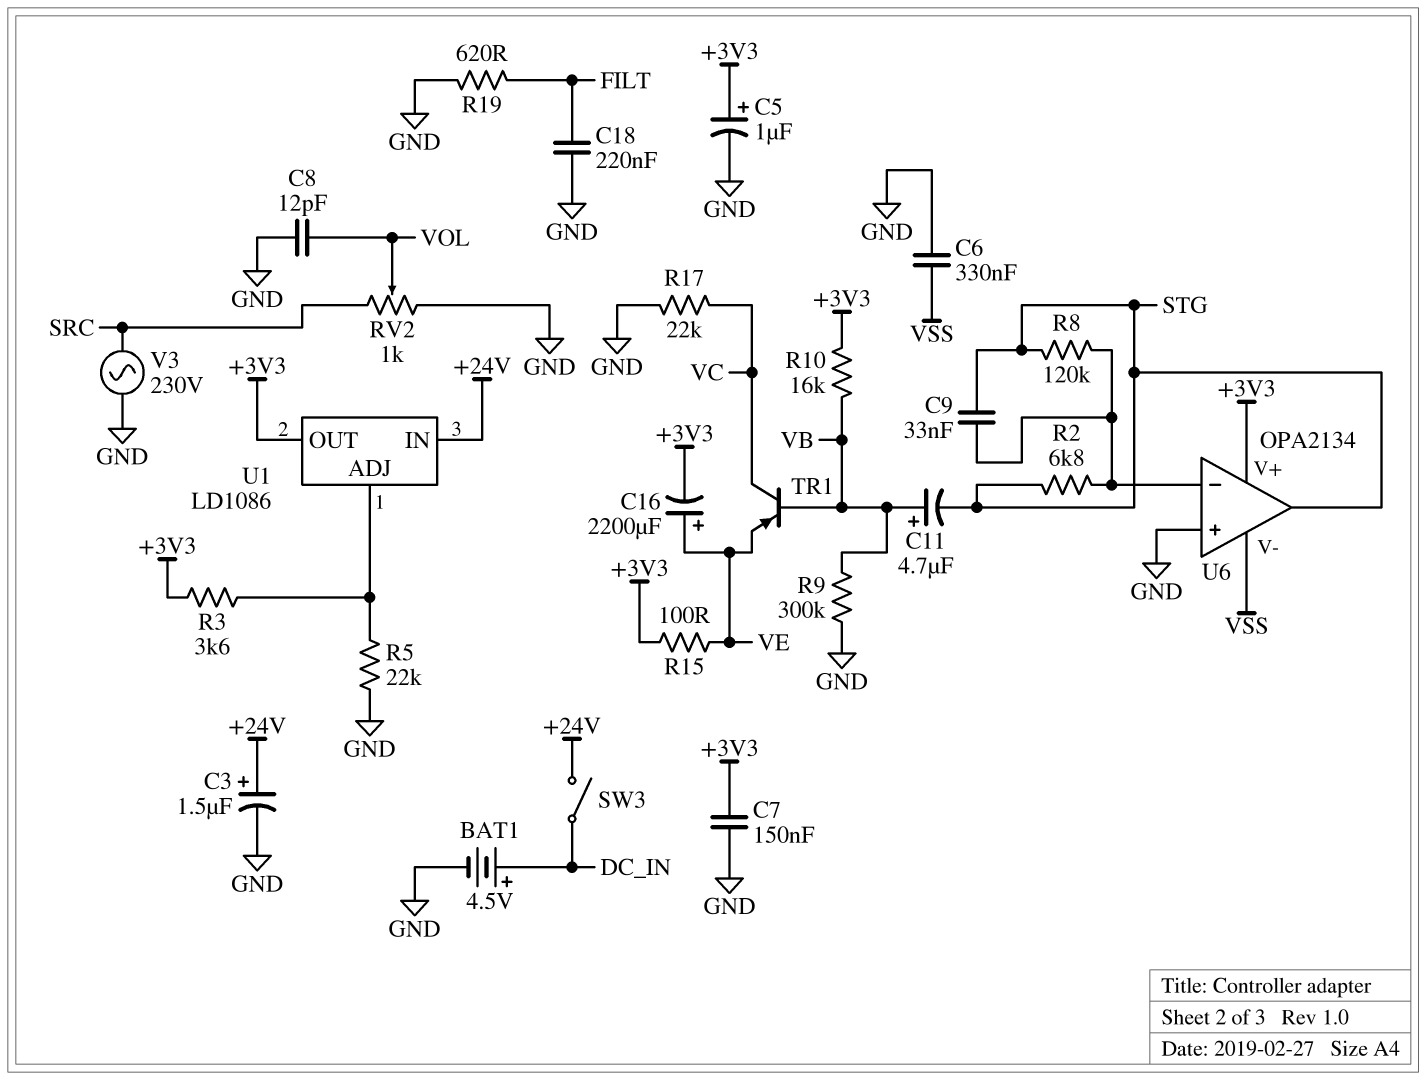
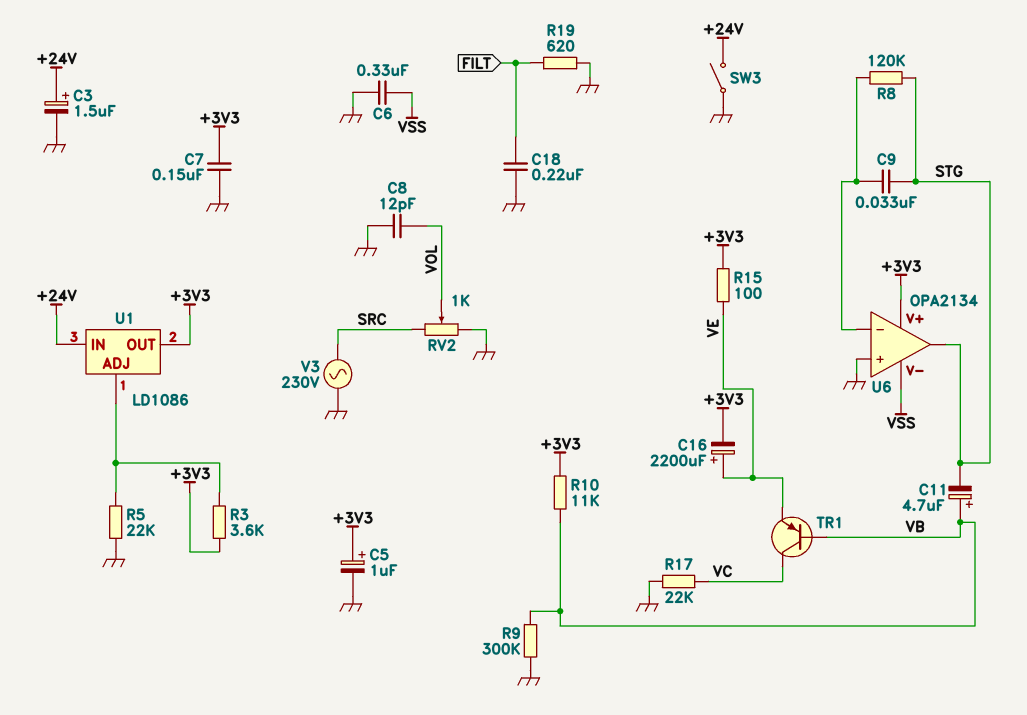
BAT1: 4.5V (plus DC_IN, minus GND) -> none
R2: 6.8k (STG, U6/in-) -> none
R10: 16k (+3V3, VB) -> 11k (+3V3, VB)
SW3: switch (+24V, DC_IN) -> switch (+24V, GND)

